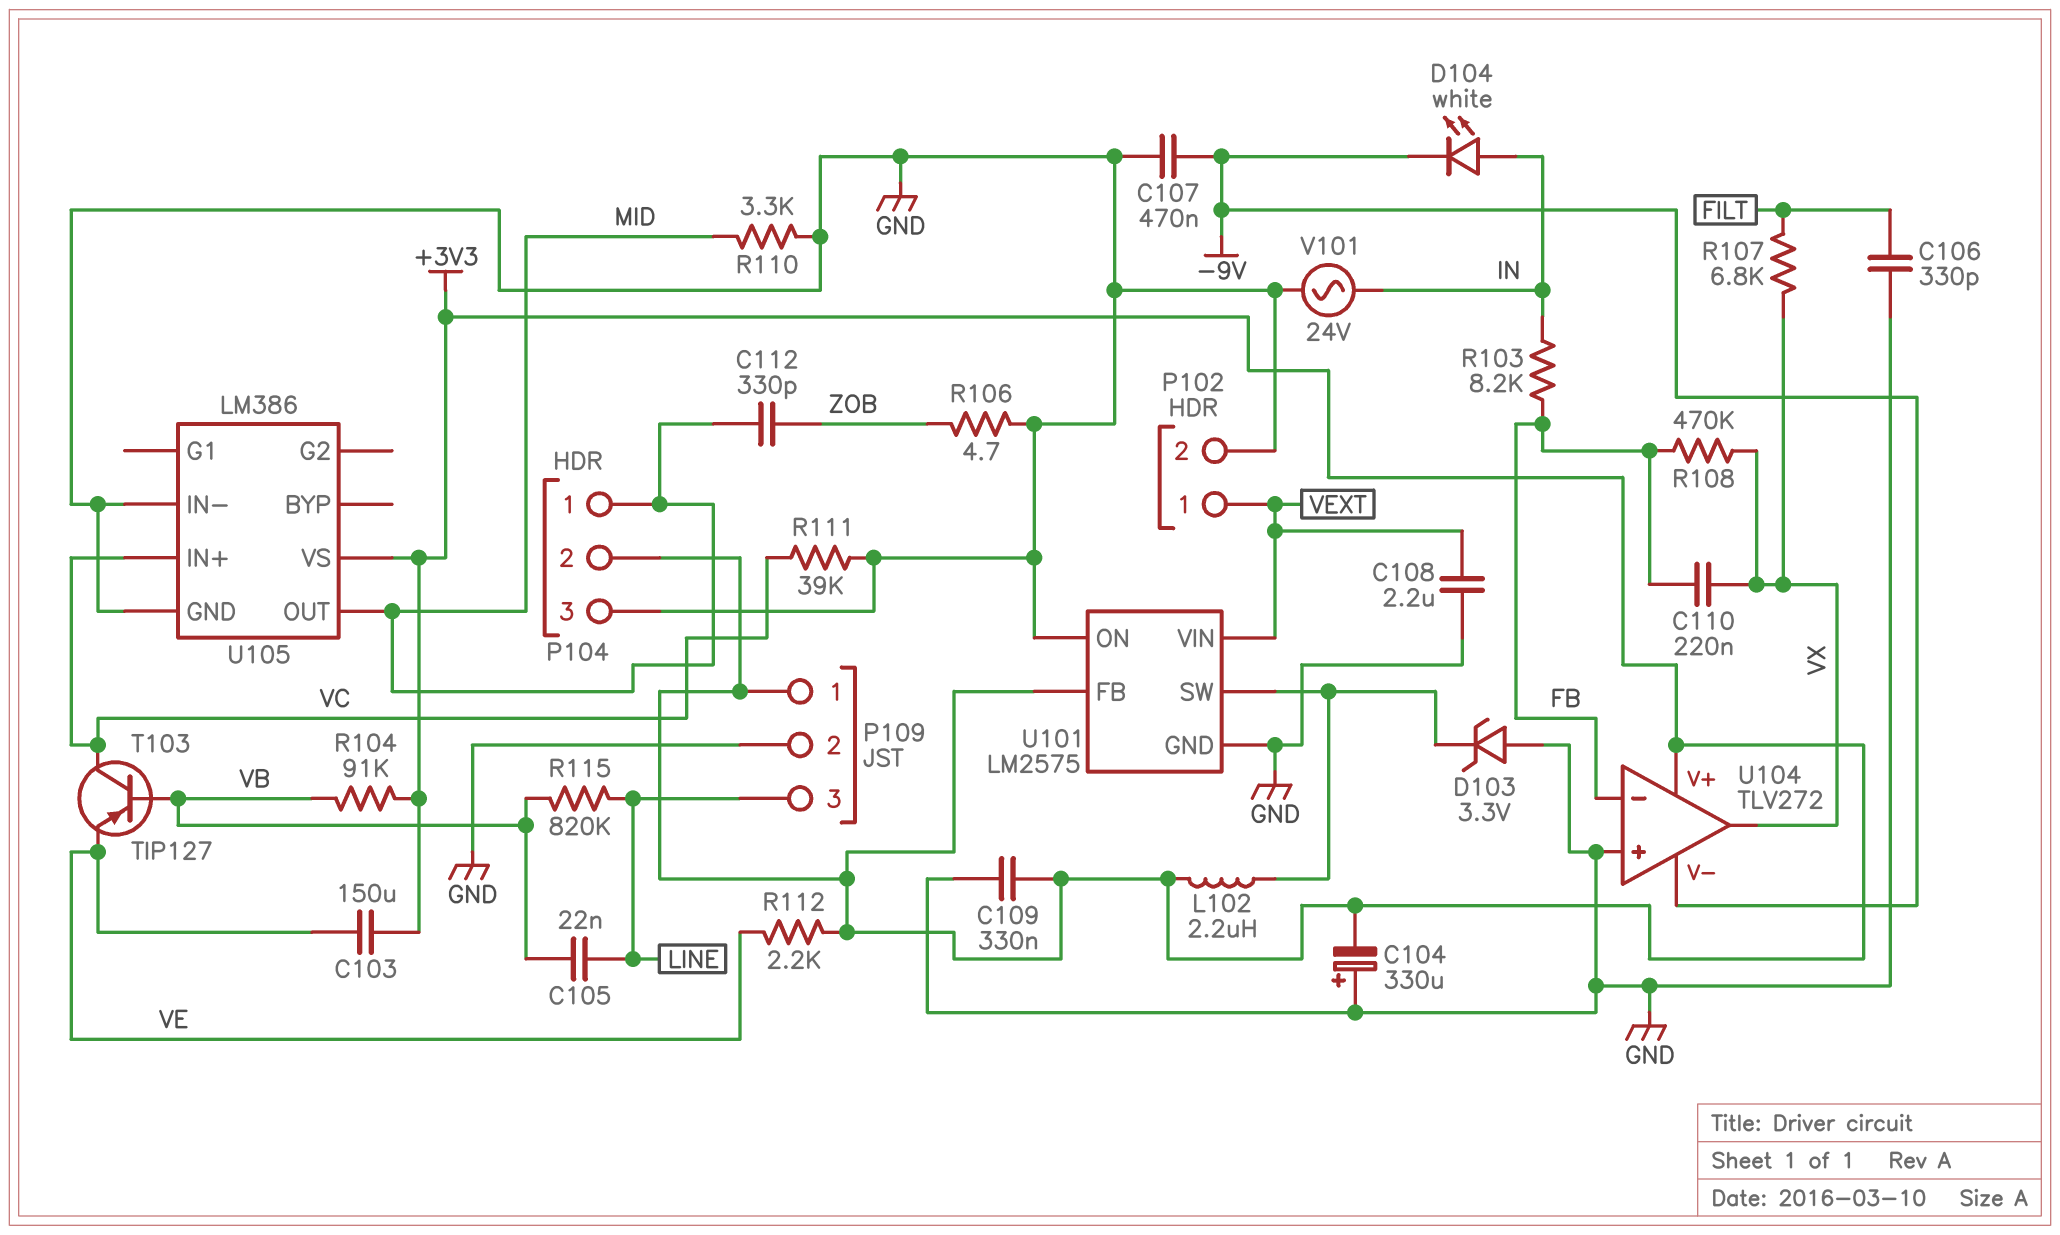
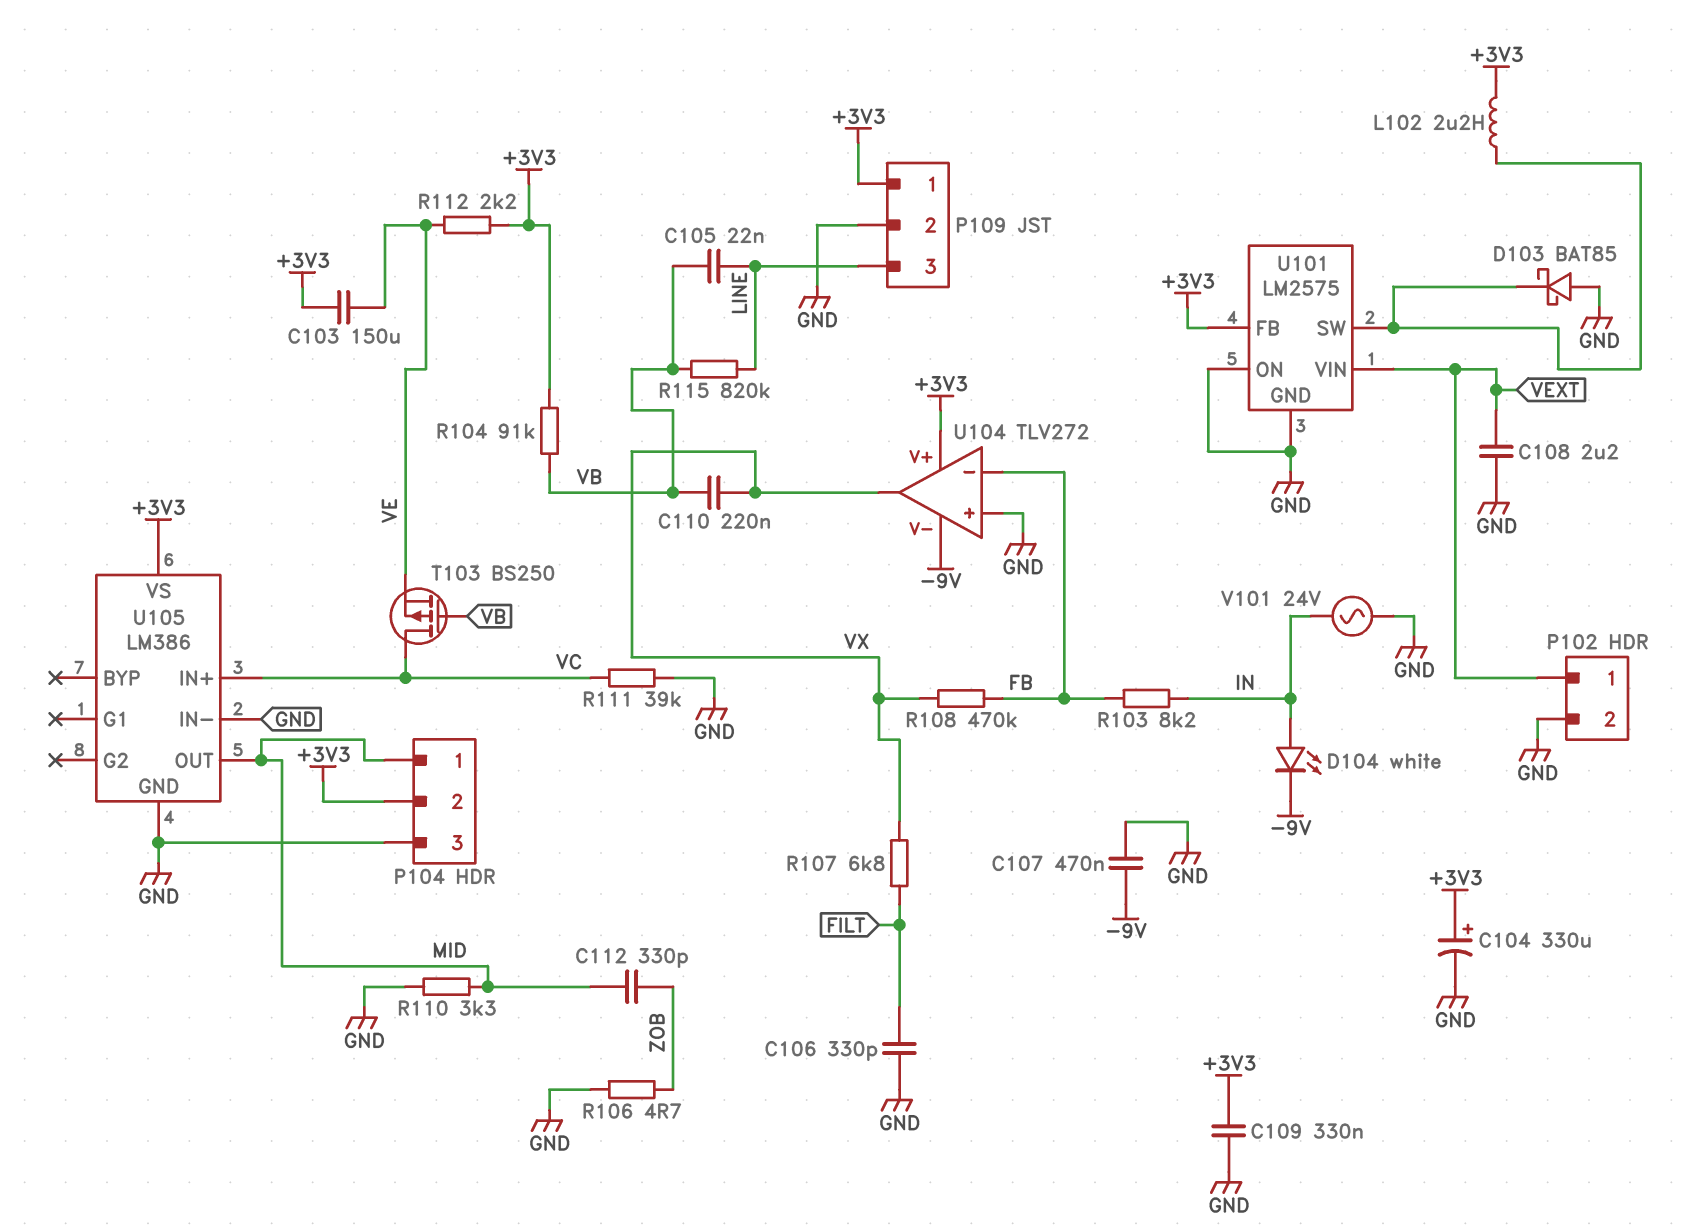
C104: 330uF (plus GND, minus +3V3) -> 330uF (plus +3V3, minus GND)
C110: 220nF (FB, VX) -> 220nF (VB, VX)
D103: zener 3.3V (A GND, K U101/SW) -> schottky BAT85 (A GND, K U101/SW)
T103: PNP TIP127 (B VB, C VC, E VE) -> PMOS BS250 (G VB, D VC, S VE)

